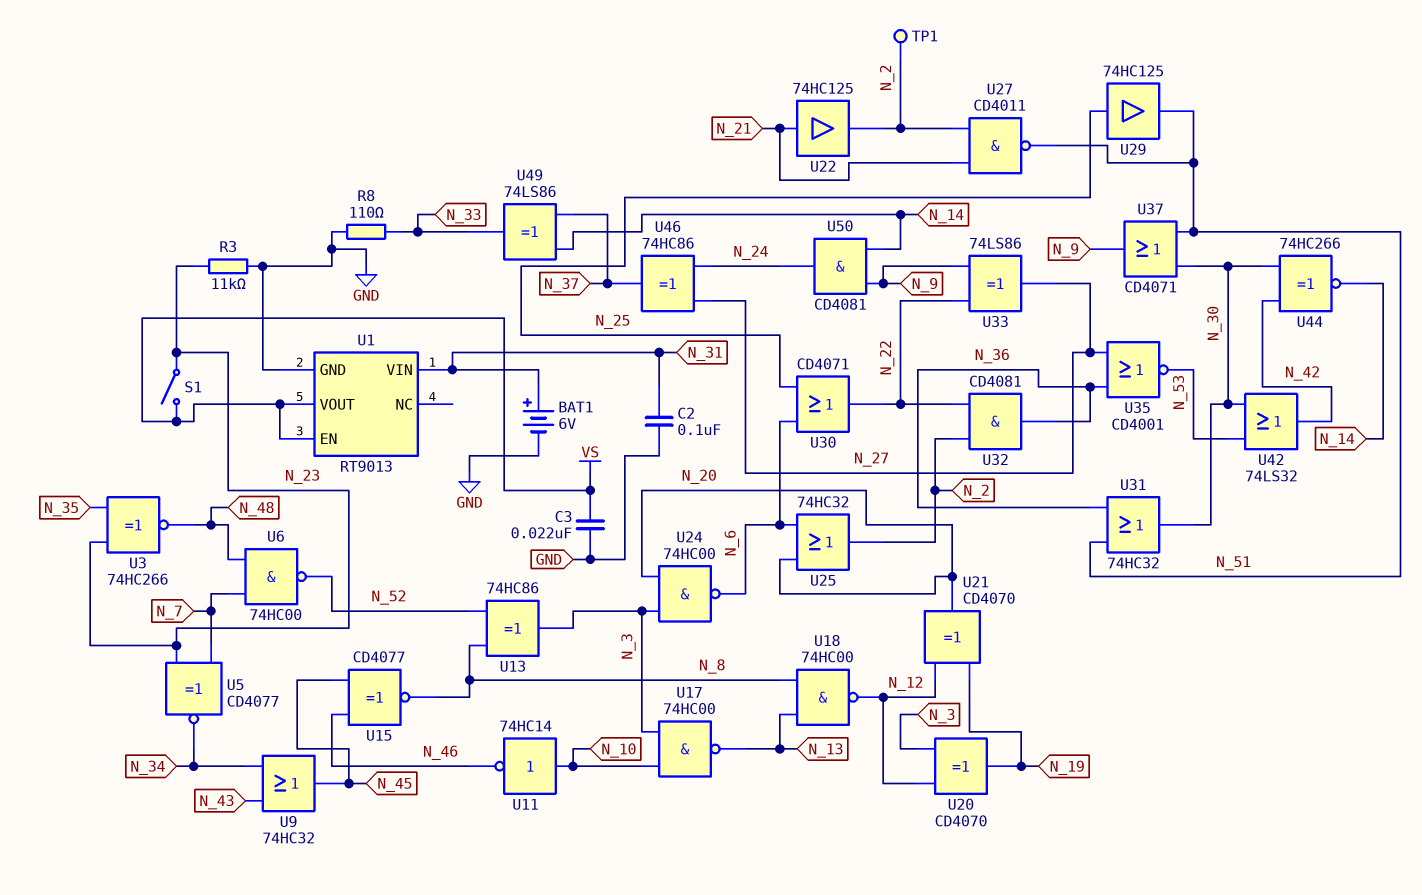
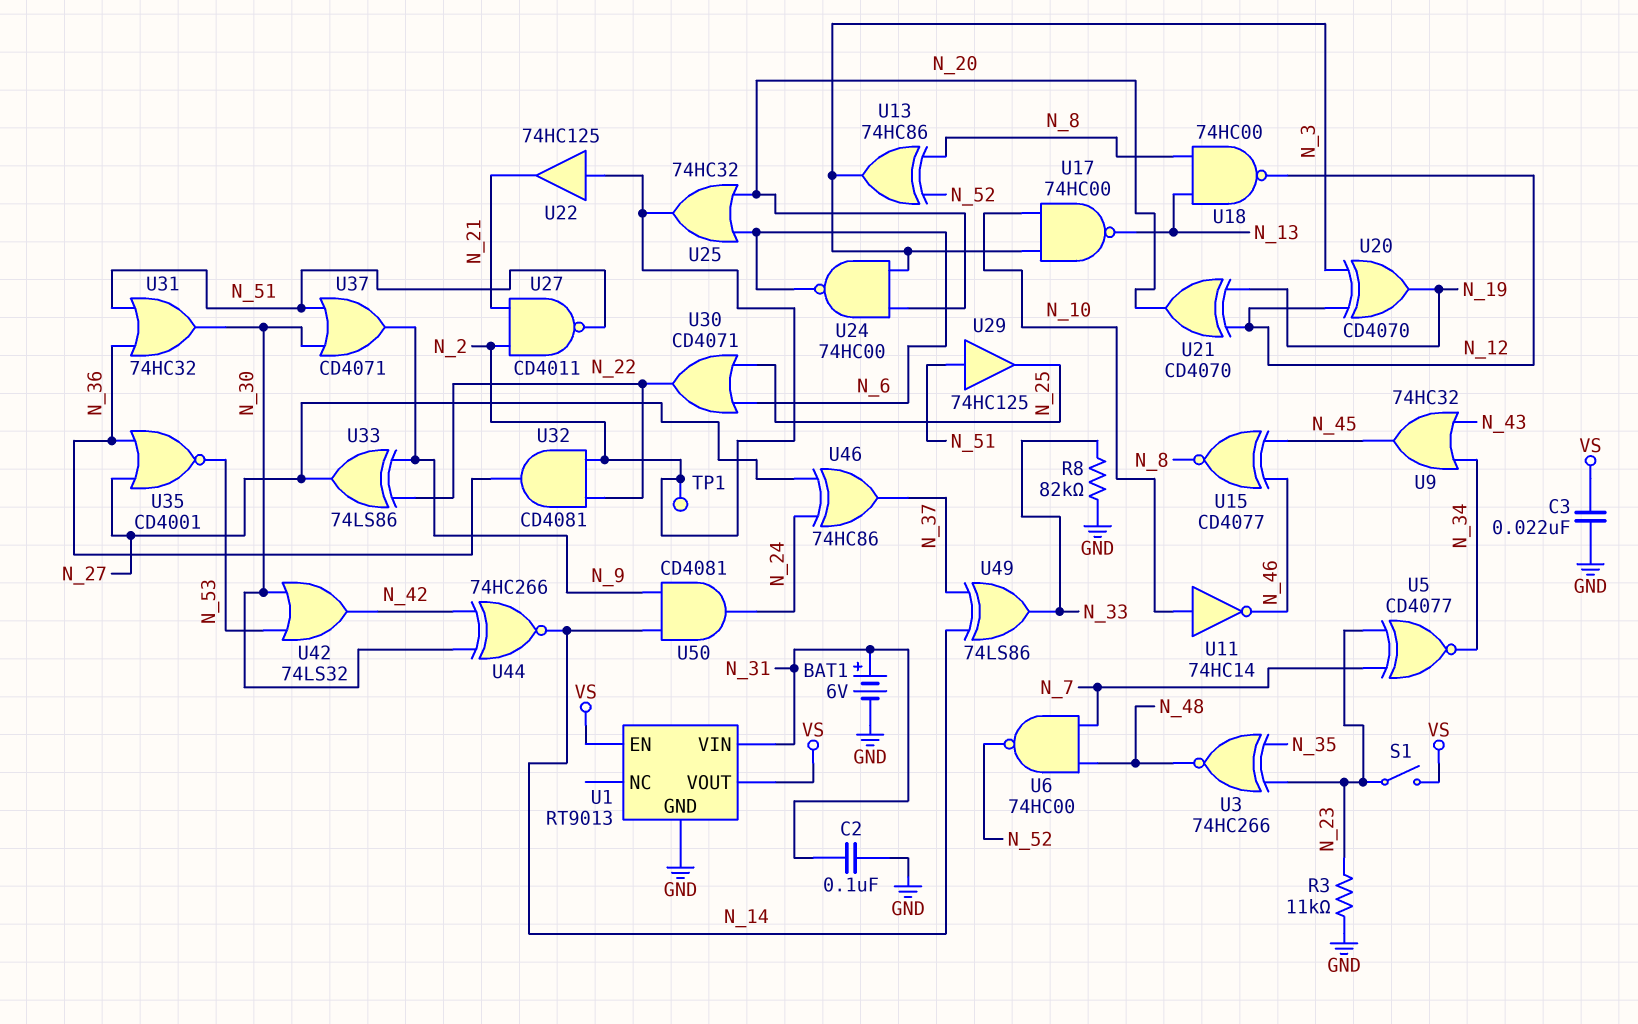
R8: 110 (GND, N_33) -> 82k (GND, N_33)
U22: buffer 74HC125 (in N_21, out N_2) -> buffer 74HC125 (in N_2, out N_21)
U29: buffer 74HC125 (in N_25, out N_51) -> buffer 74HC125 (in N_51, out N_25)

